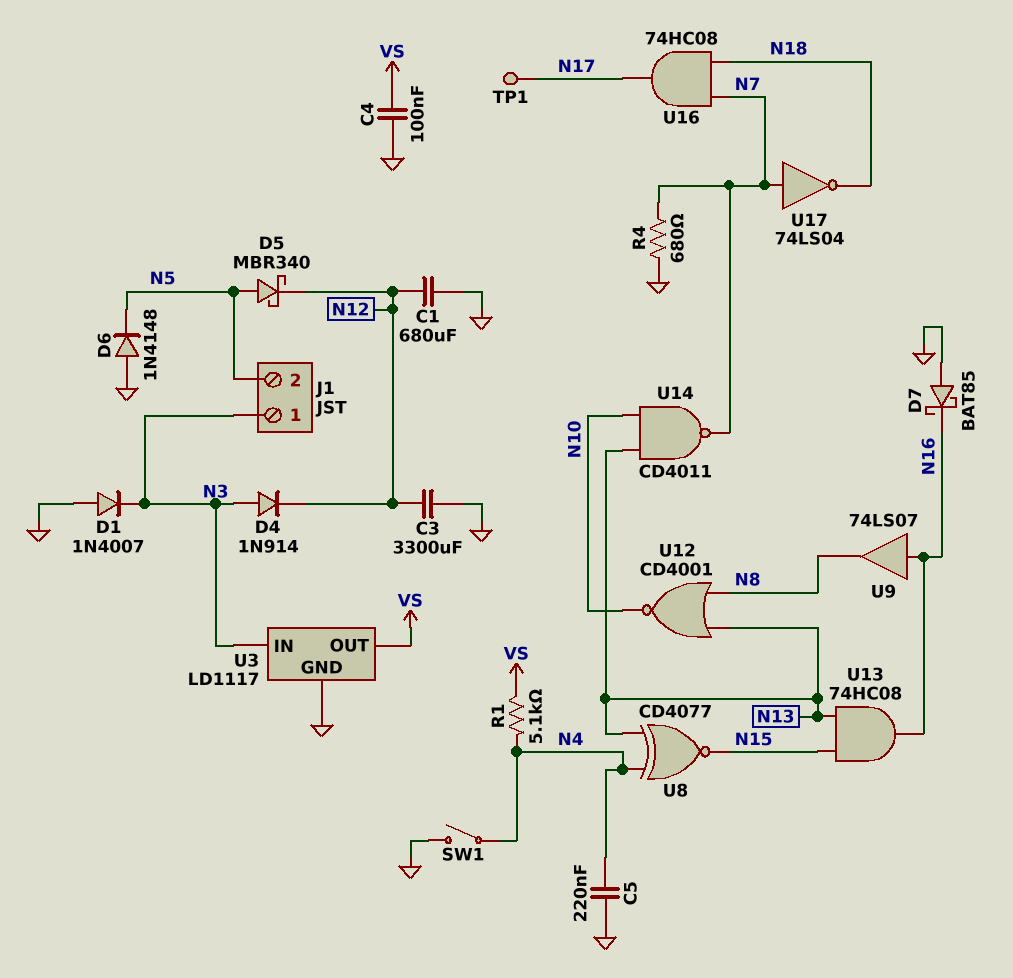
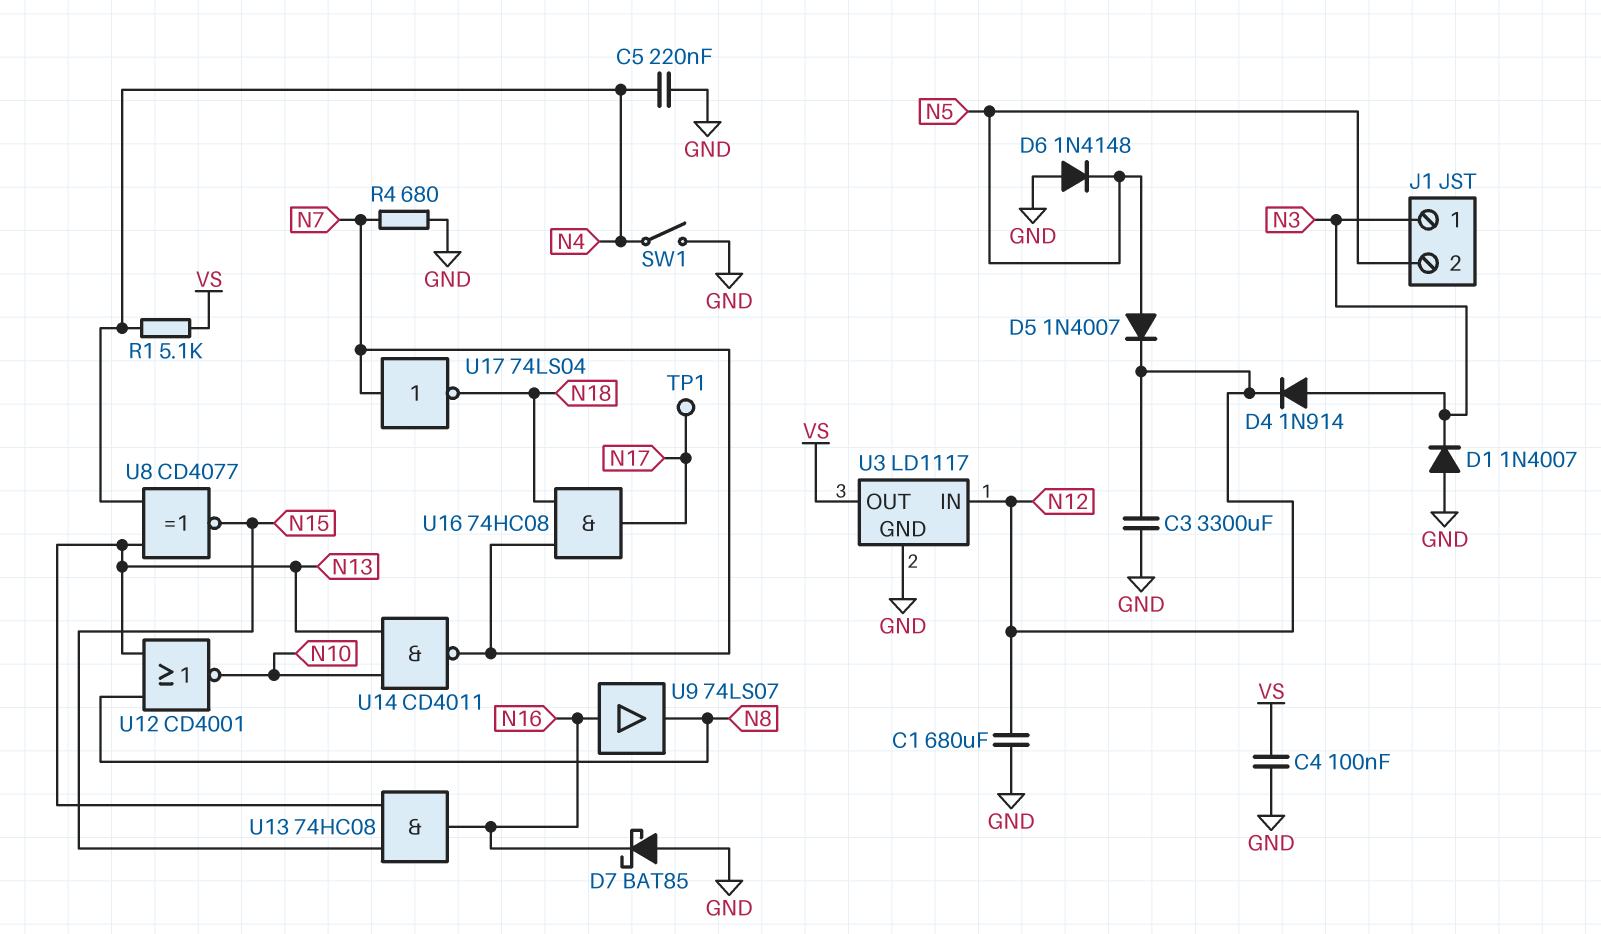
D5: schottky MBR340 (A N5, K N12) -> diode 1N4007 (A N5, K N12)
U3 pin IN: N3 -> N12

